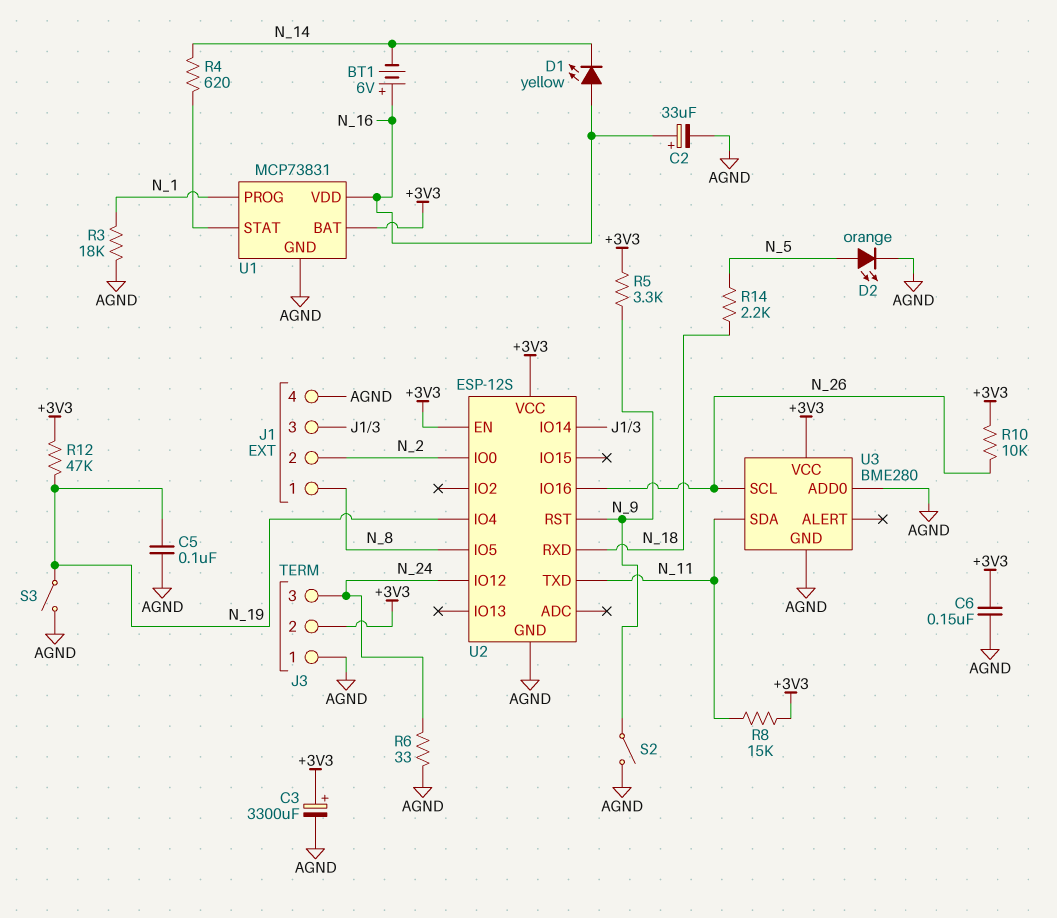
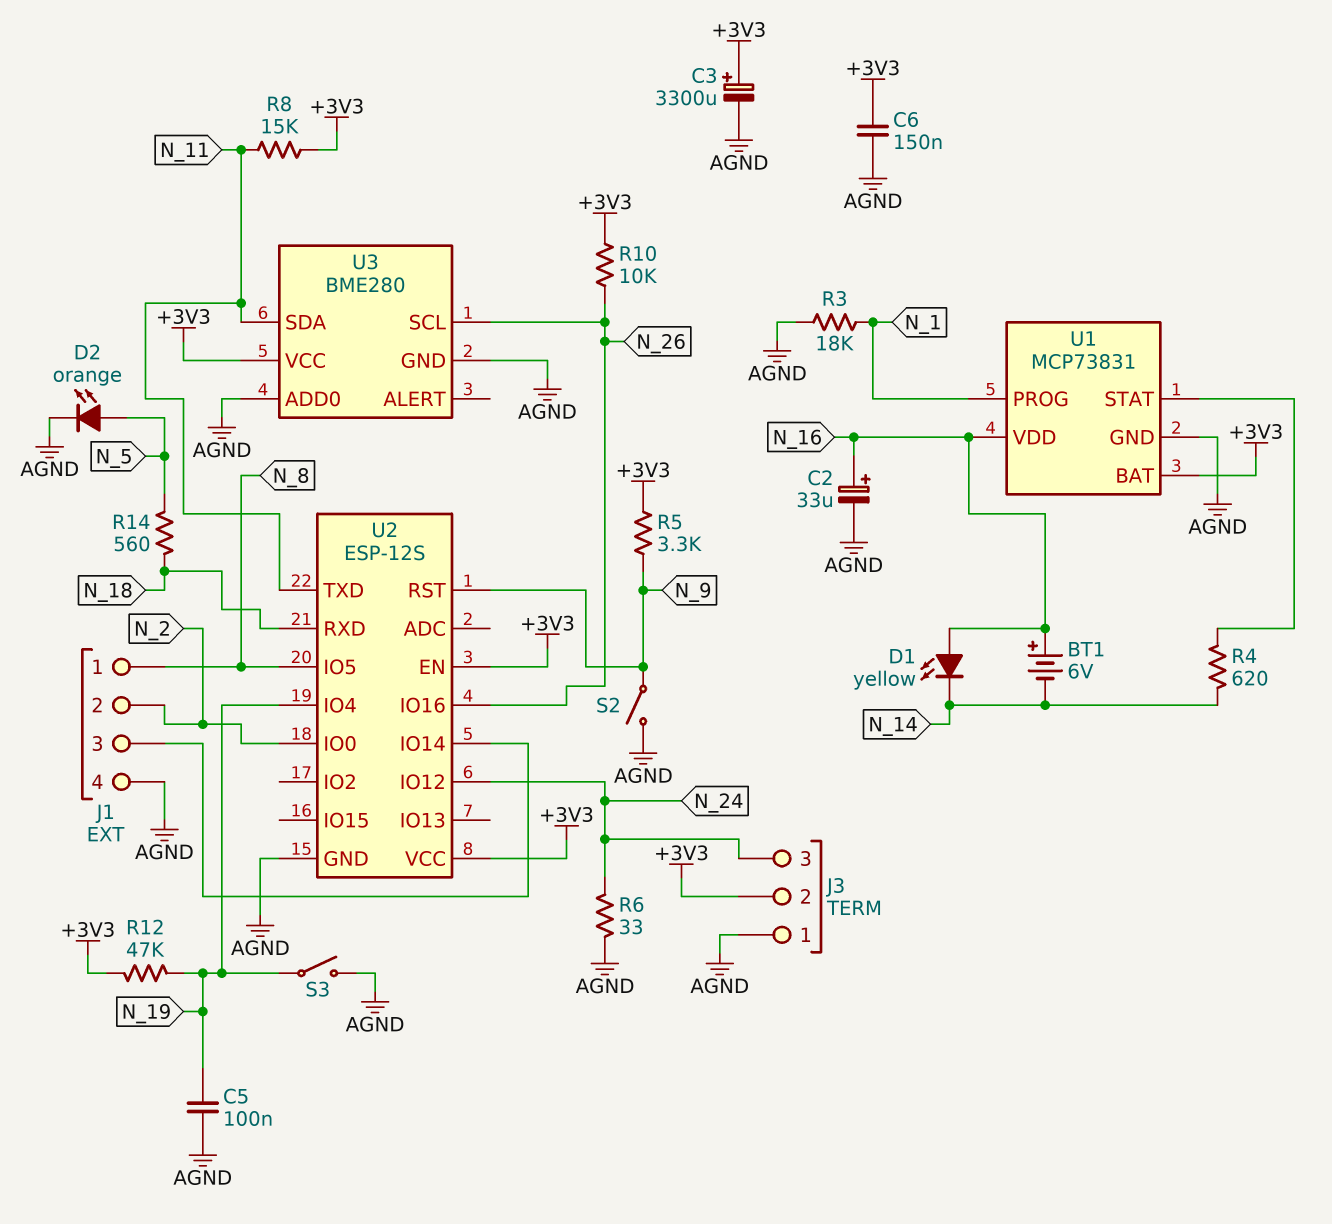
R14: 2.2k (N_5, N_18) -> 560 (N_5, N_18)

